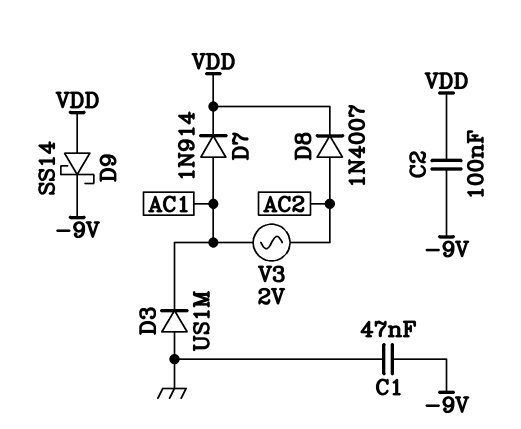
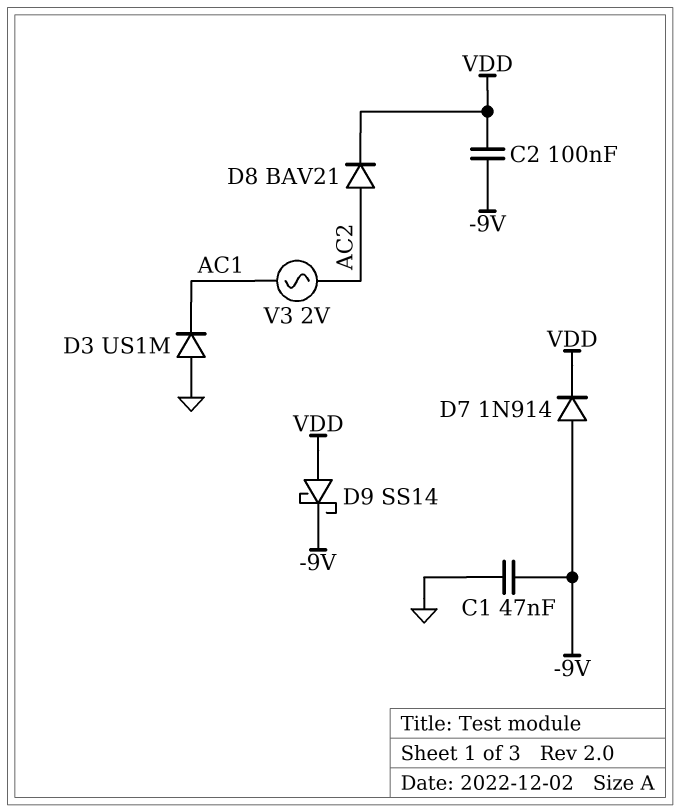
D7: diode 1N914 (A AC1, K VDD) -> diode 1N914 (A -9V, K VDD)
D8: diode 1N4007 (A AC2, K VDD) -> diode BAV21 (A AC2, K VDD)

